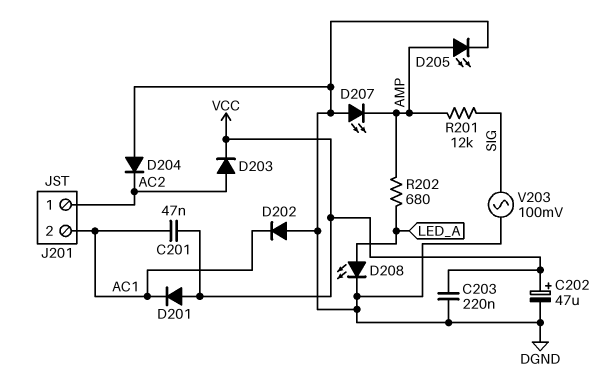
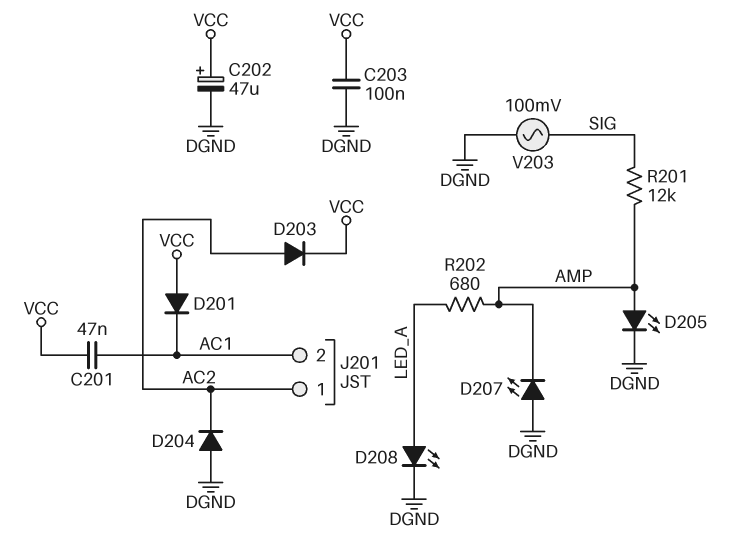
C203: 220nF (DGND, VCC) -> 100nF (DGND, VCC)
D202: diode (A DGND, K AC1) -> none

